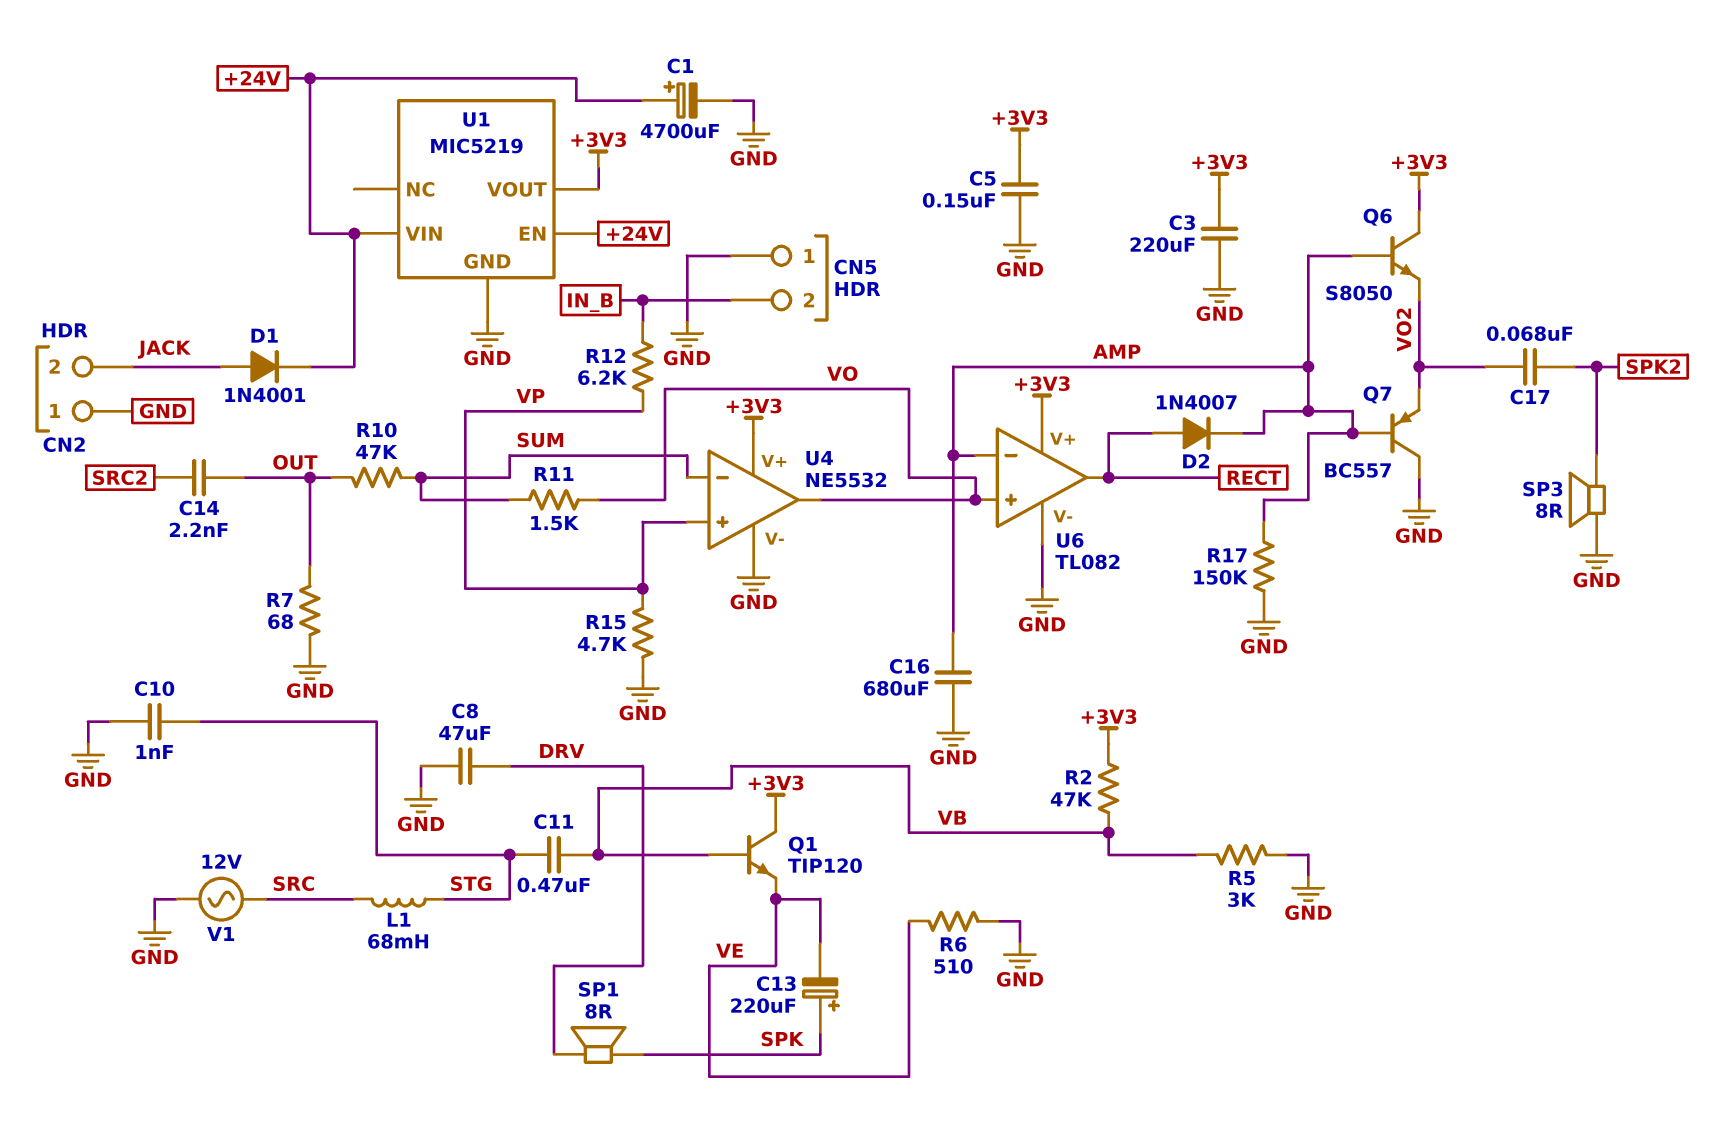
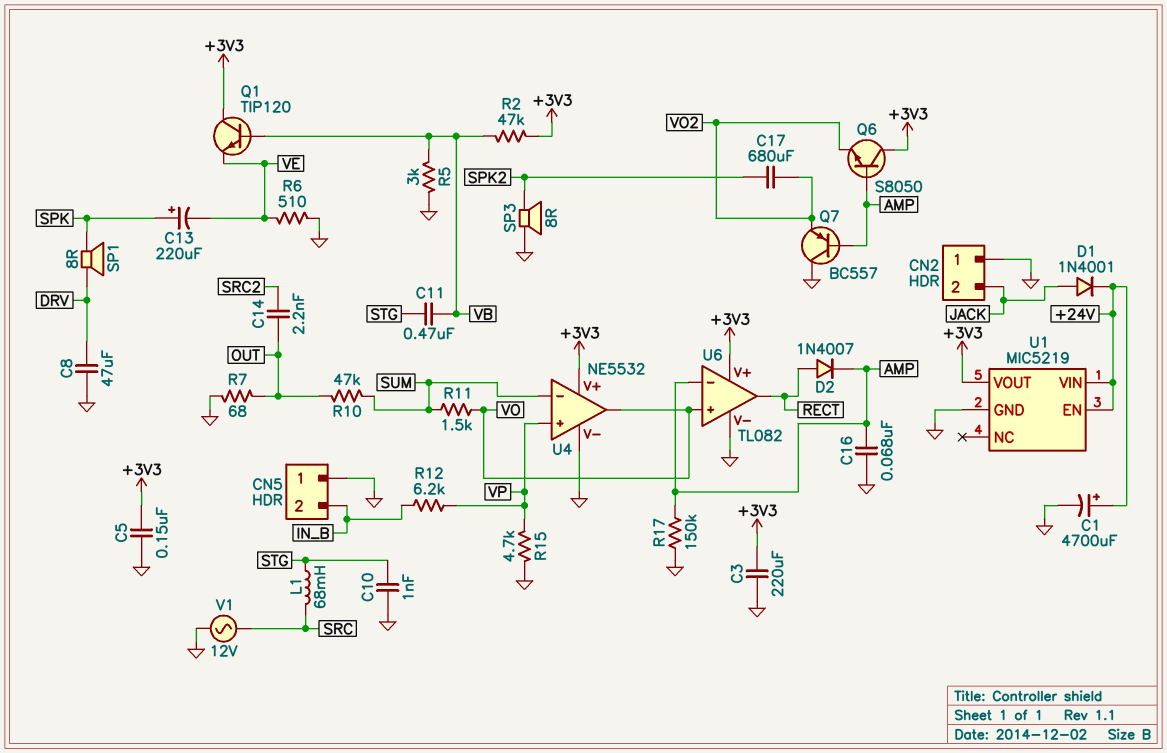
C16: 680uF (AMP, GND) -> 68nF (AMP, GND)
C17: 68nF (SPK2, VO2) -> 680uF (SPK2, VO2)

